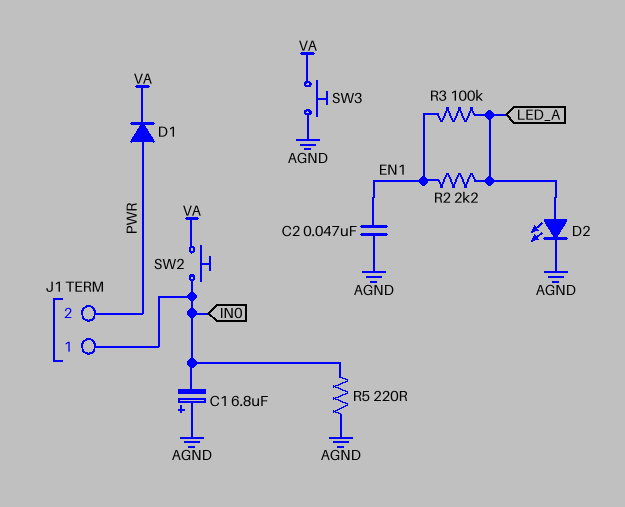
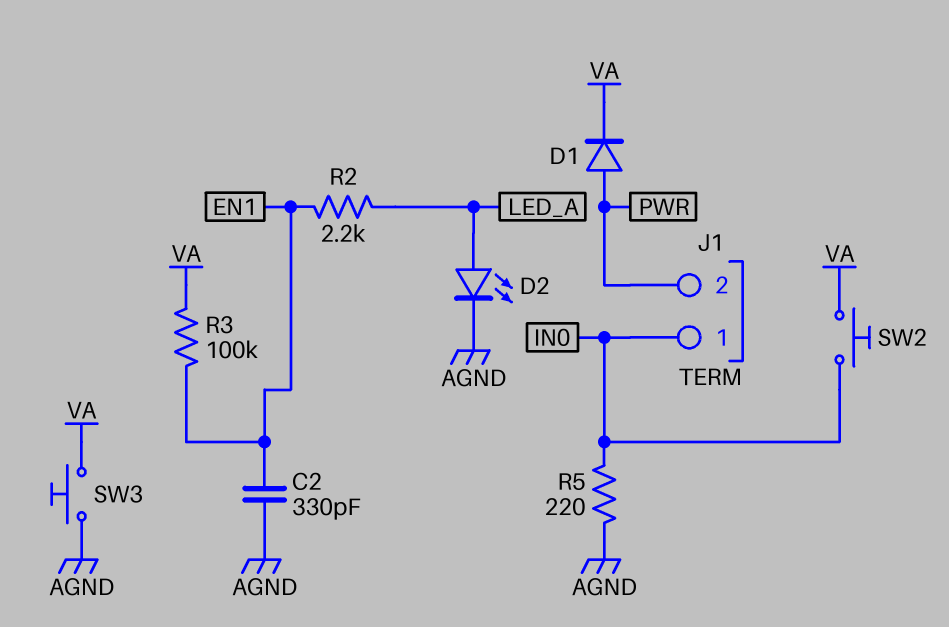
C1: 6.8uF (plus AGND, minus IN0) -> none
C2: 47nF (AGND, EN1) -> 330pF (AGND, EN1)
R3: 100k (EN1, LED_A) -> 100k (EN1, VA)

